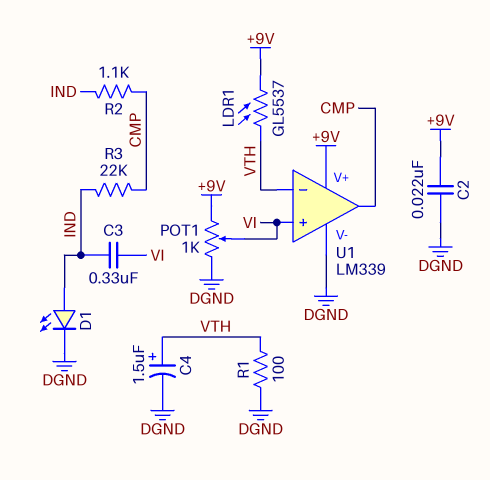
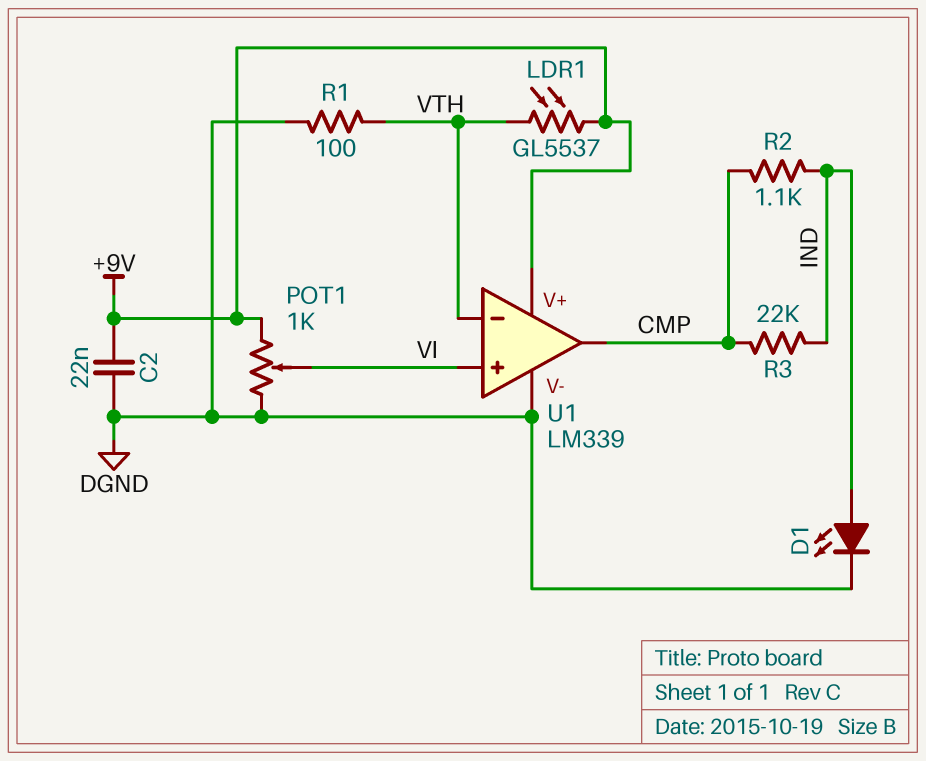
C3: 330nF (IND, VI) -> none
C4: 1.5uF (plus VTH, minus DGND) -> none

